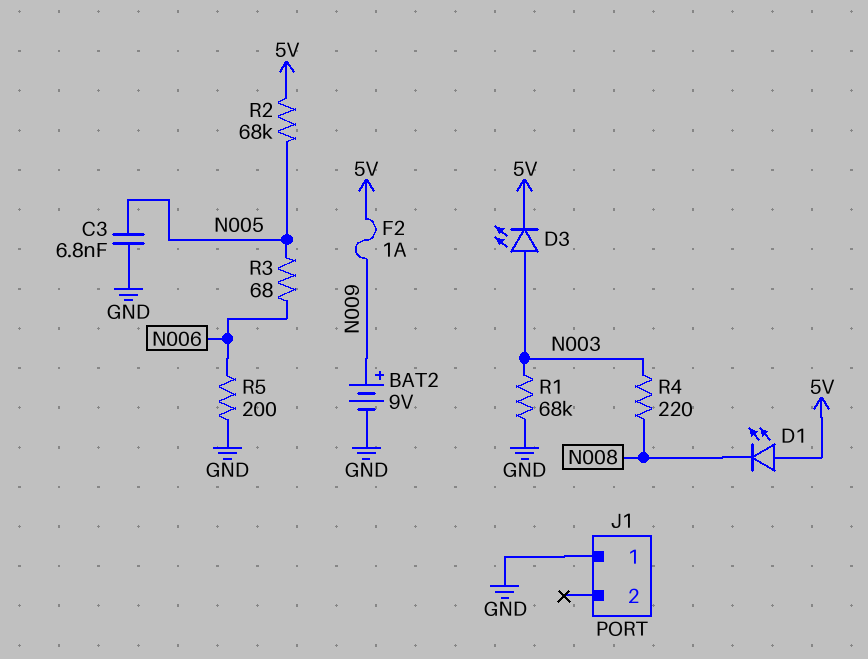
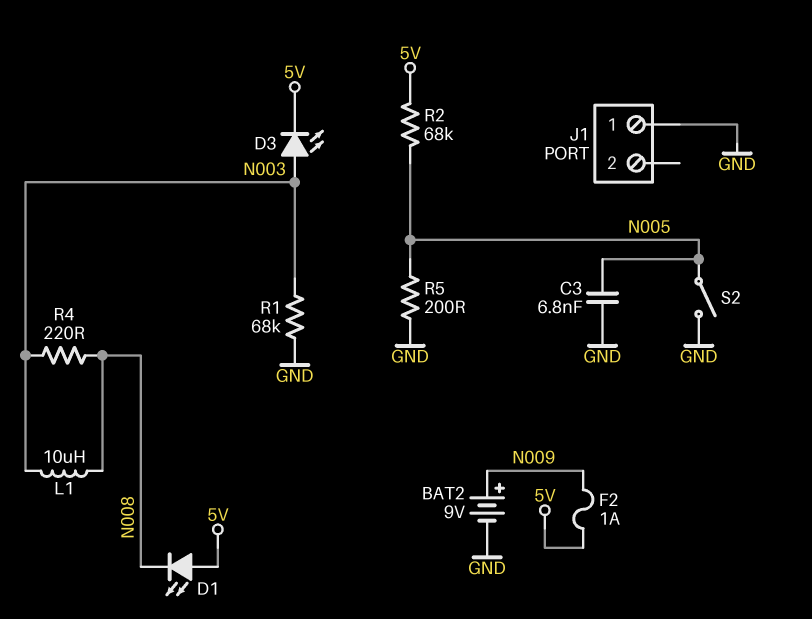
L1: none -> 10uH (N003, N008)
R3: 68 (N005, N006) -> none
R5: 200 (GND, N006) -> 200 (GND, N005)
S2: none -> switch (GND, N005)

